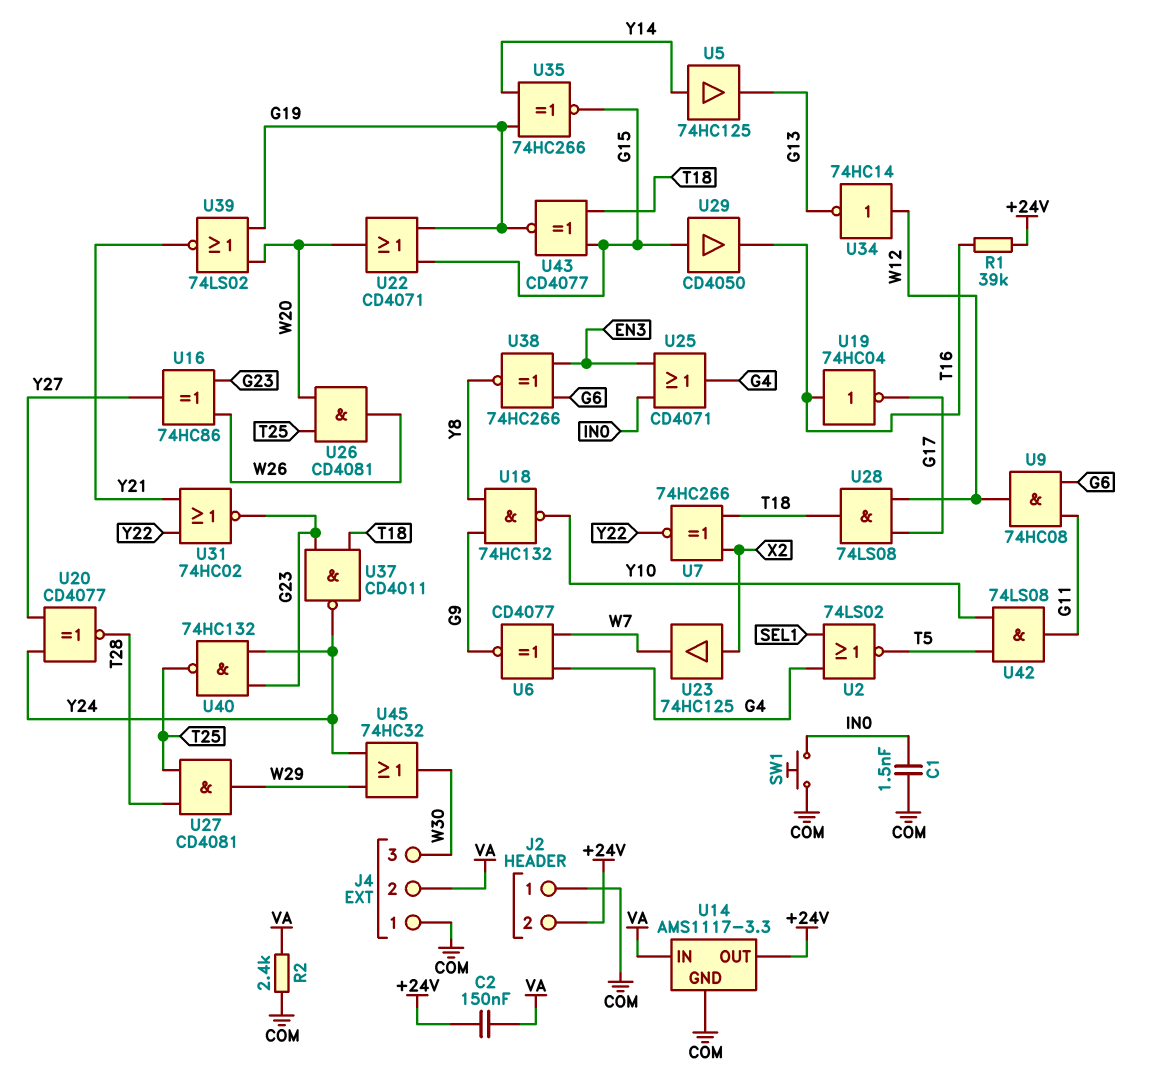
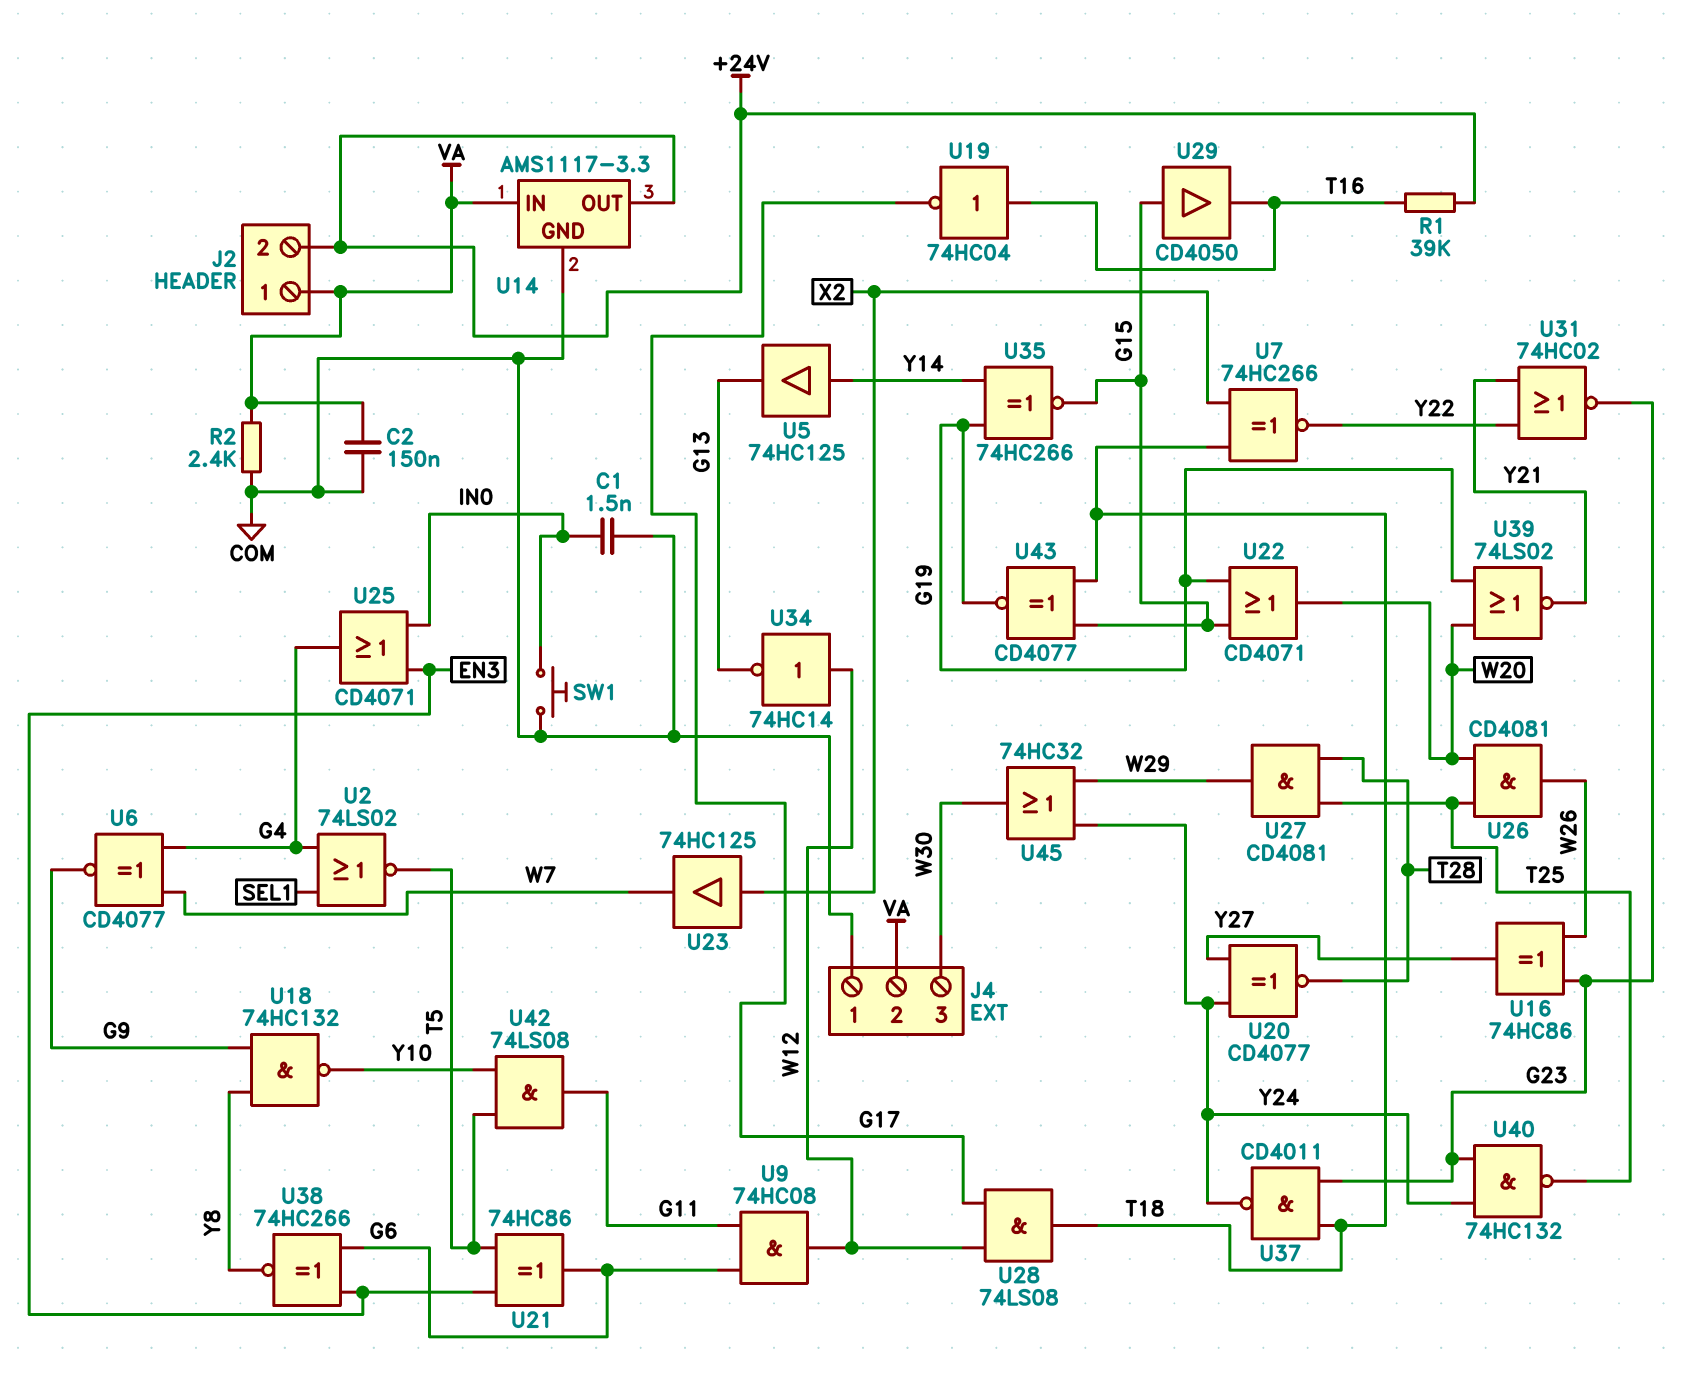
C2: 150nF (+24V, VA) -> 150nF (COM, VA)
J2 pin 1: COM -> VA
U21: none -> XOR 74HC86 (in EN3, in T5, out G6)

